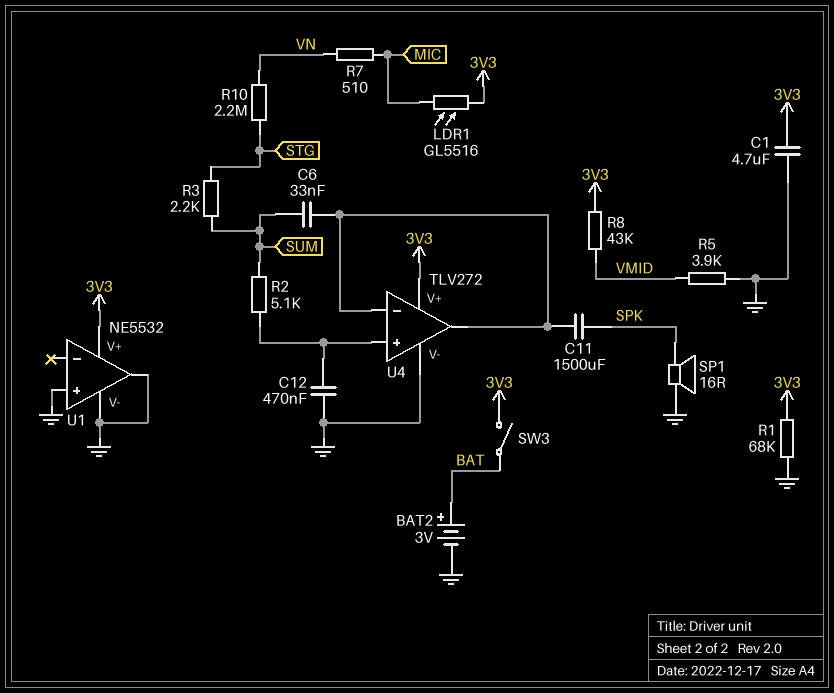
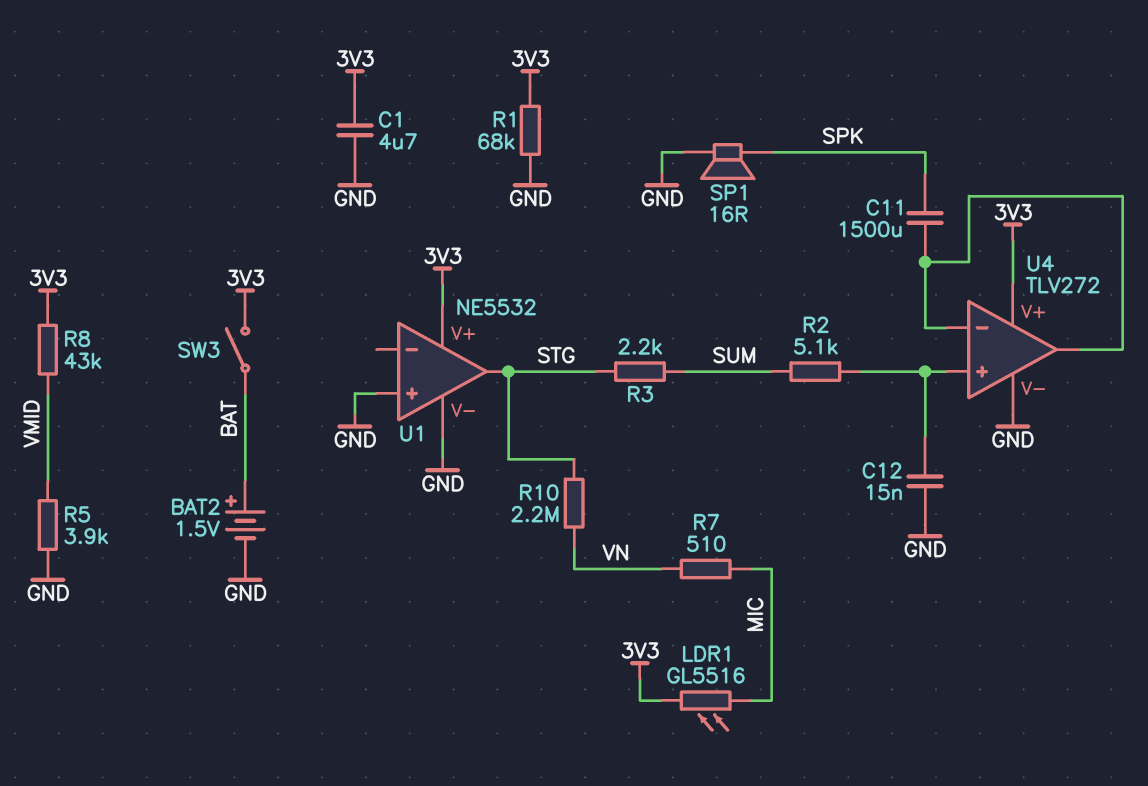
BAT2: 3V (plus BAT, minus GND) -> 1.5V (plus BAT, minus GND)
C6: 33nF (SUM, U4/in-) -> none
C12: 470nF (GND, U4/in+) -> 15nF (GND, U4/in+)
U1 pin out: GND -> STG

